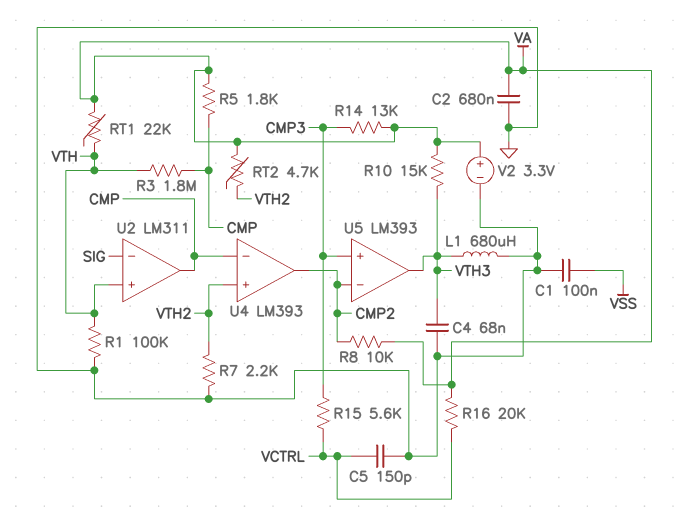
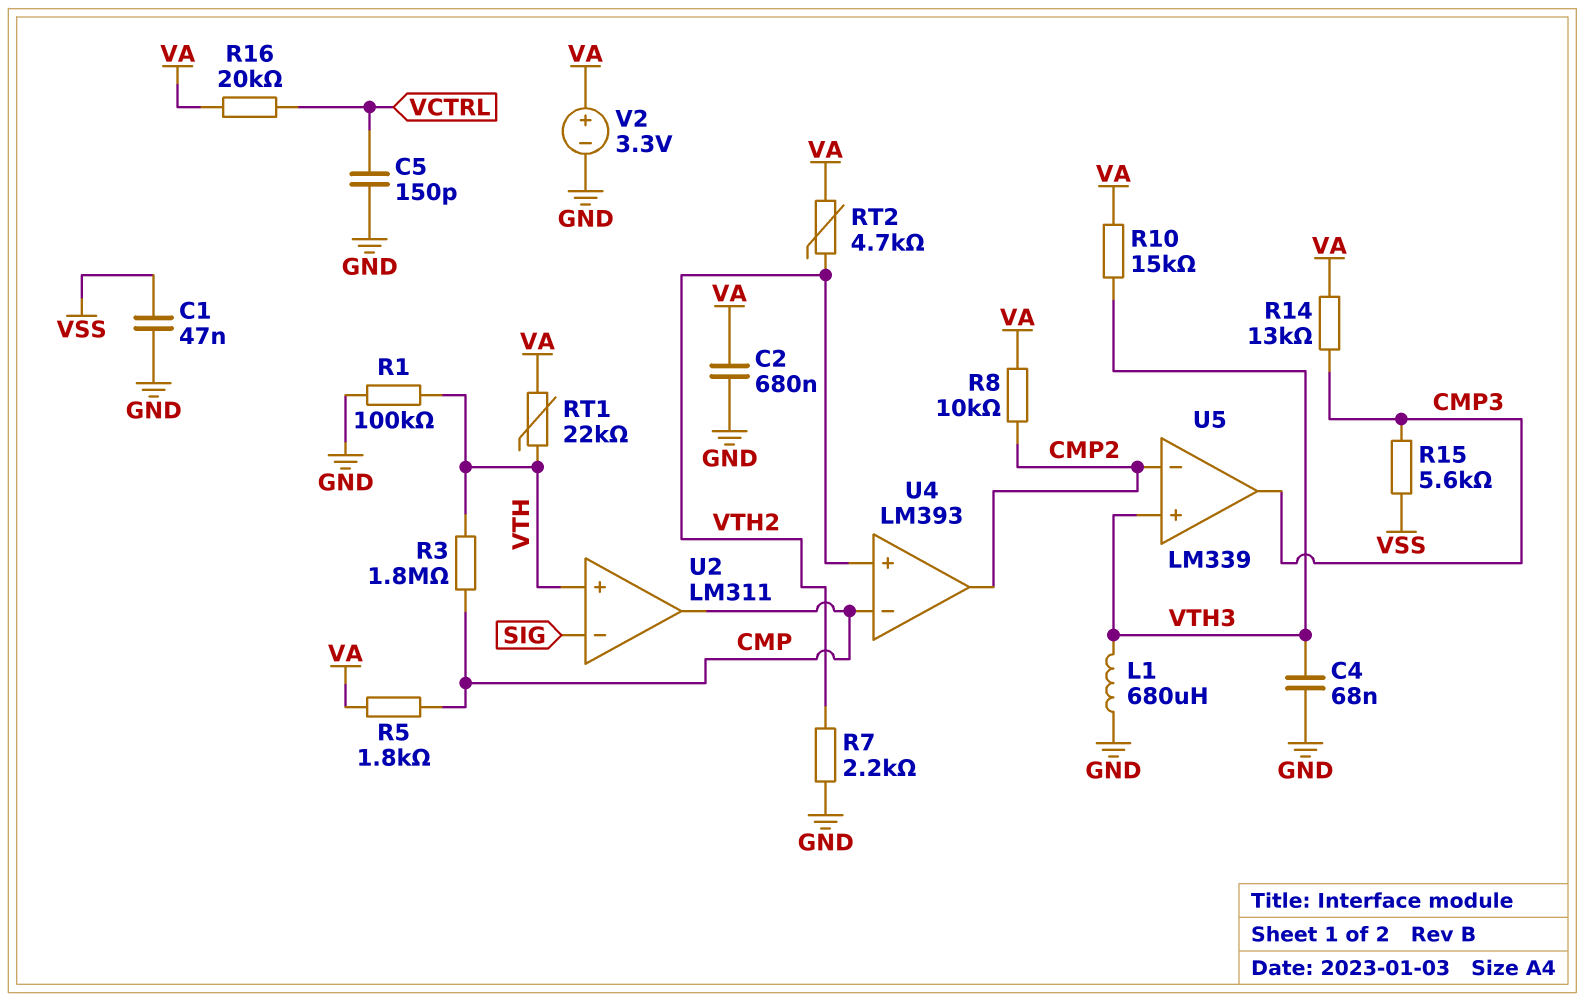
C1: 100nF (GND, VSS) -> 47nF (GND, VSS)
R15: 5.6k (CMP3, VCTRL) -> 5.6k (CMP3, VSS)
U5: LM393 -> LM339
U5 pin in+: CMP3 -> VTH3
U5 pin out: VTH3 -> CMP3

